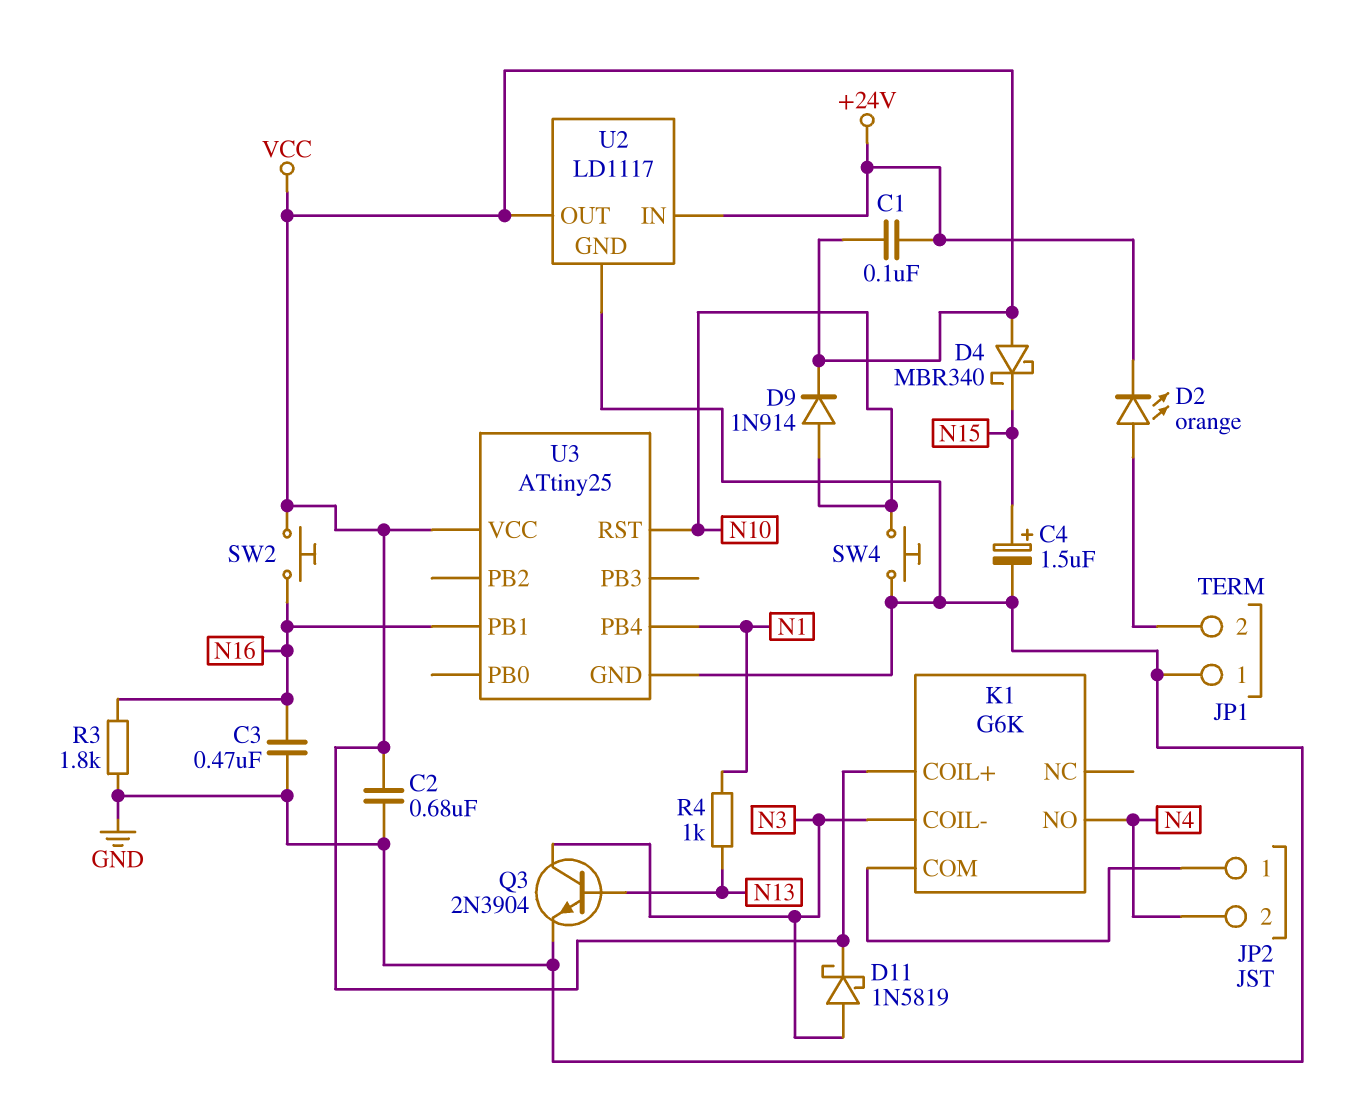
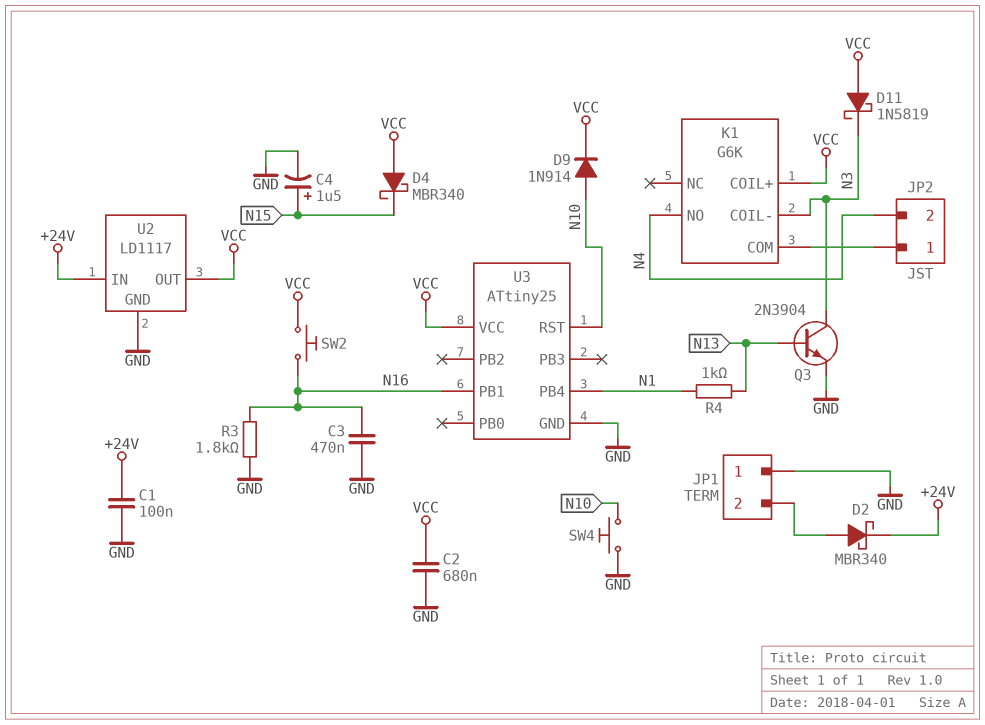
C1: 100nF (+24V, VCC) -> 100nF (+24V, GND)
D2: LED orange (A JP1/2, K +24V) -> schottky MBR340 (A JP1/2, K +24V)
D11: schottky 1N5819 (A N3, K VCC) -> schottky 1N5819 (A VCC, K N3)

